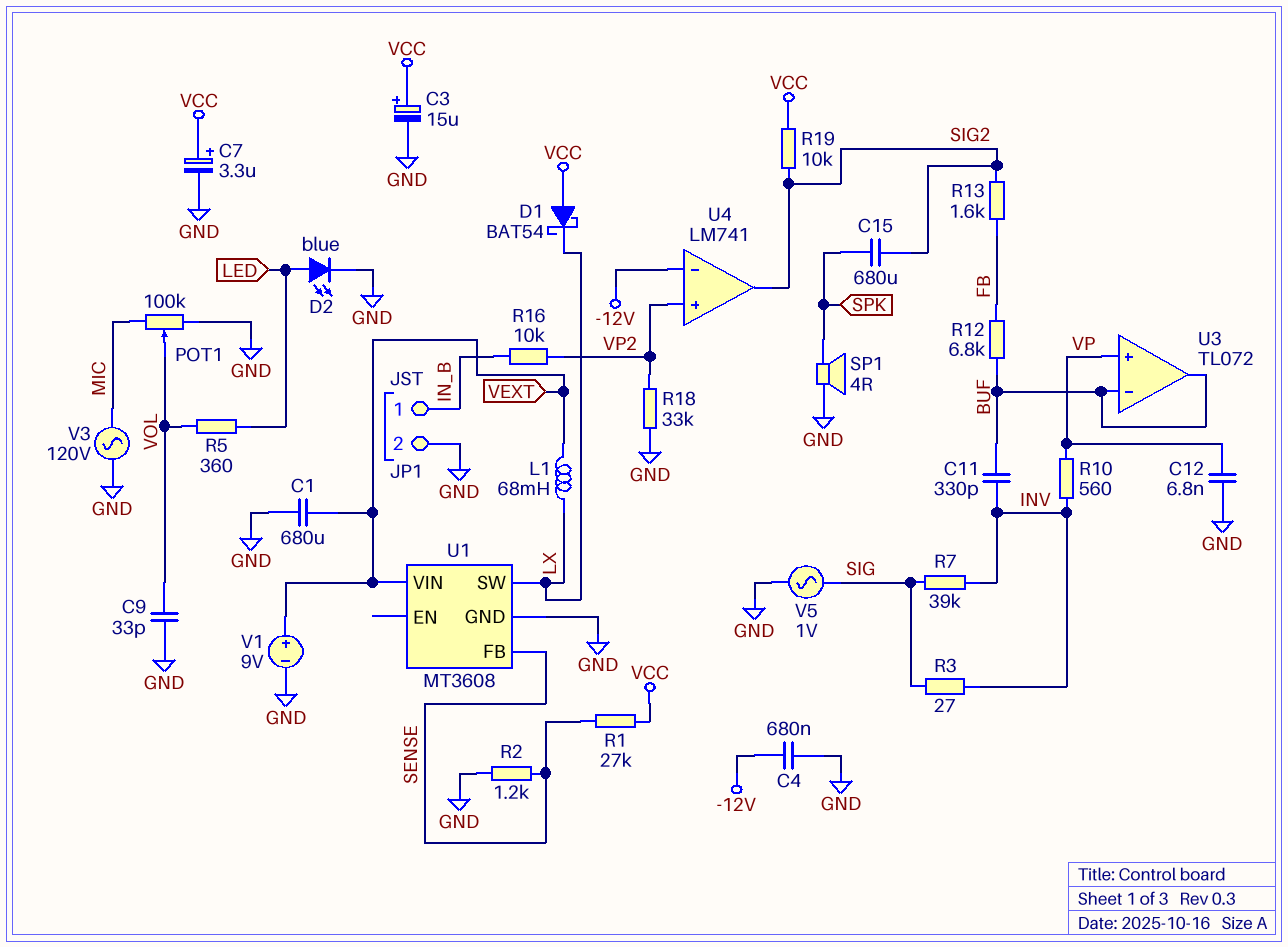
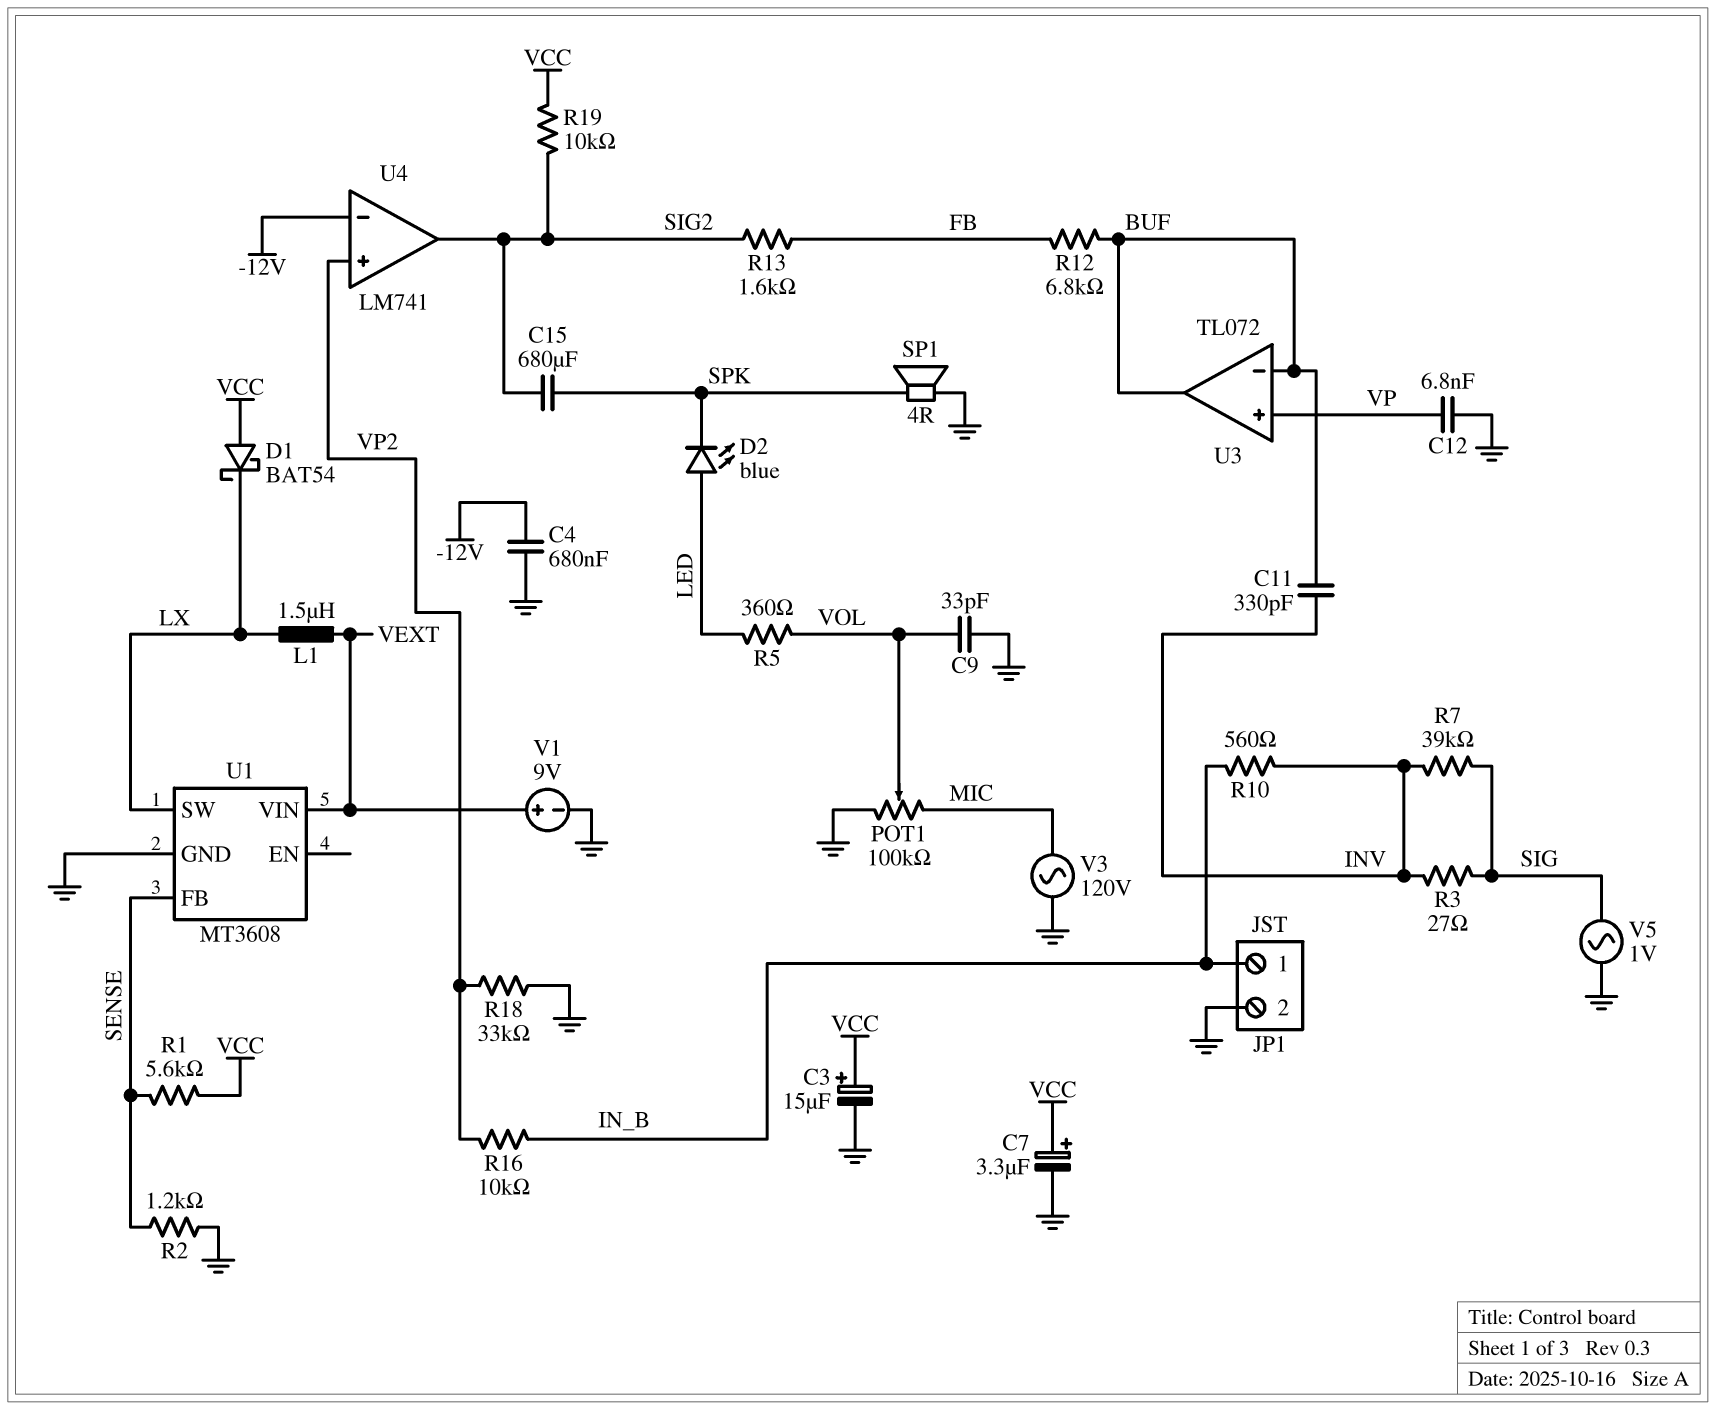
C1: 680uF (GND, VEXT) -> none
D2: LED blue (A LED, K GND) -> LED blue (A LED, K SPK)
L1: 68mH (LX, VEXT) -> 1.5uH (LX, VEXT)
R1: 27k (SENSE, VCC) -> 5.6k (SENSE, VCC)
R10: 560 (INV, VP) -> 560 (INV, IN_B)

